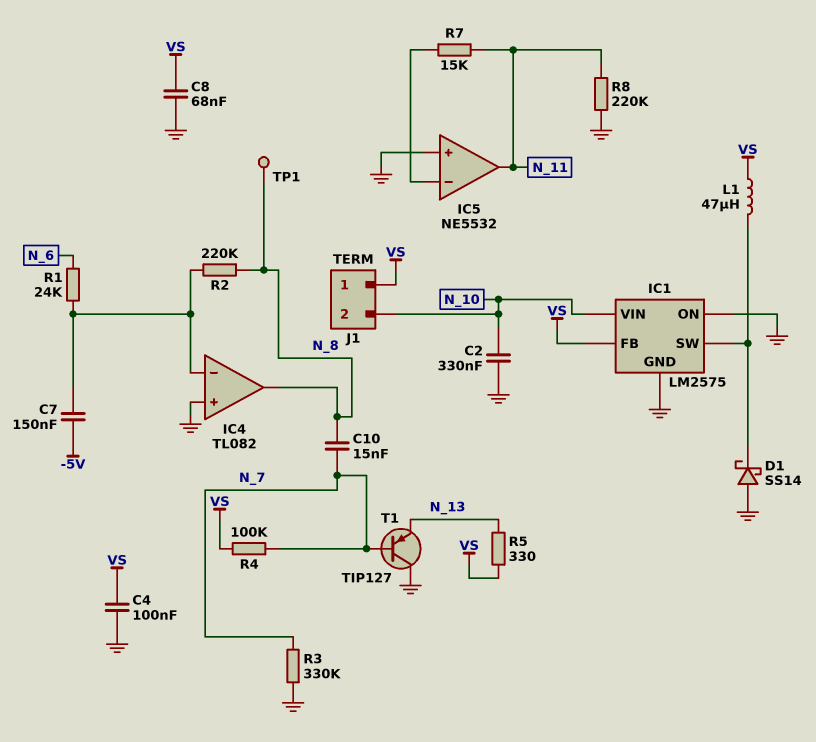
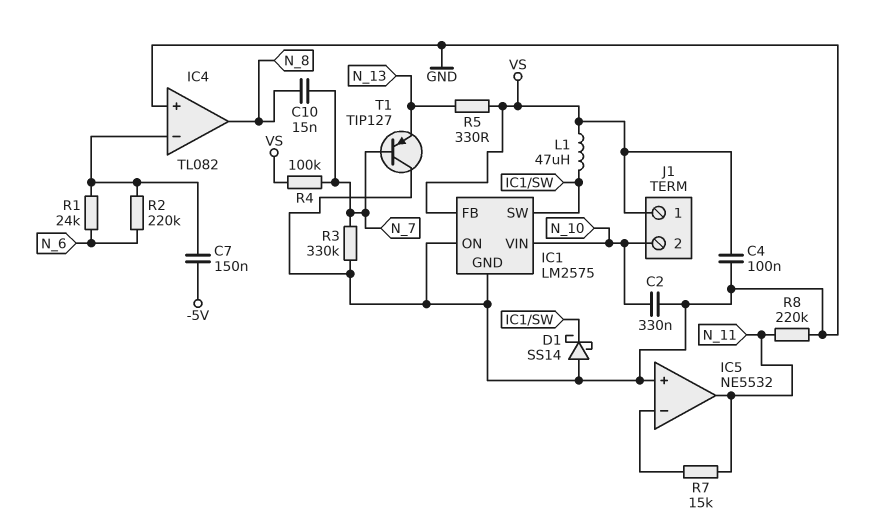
C8: 68nF (GND, VS) -> none
R2: 220k (IC4/in-, N_8) -> 220k (IC4/in-, N_6)
TP1: test point (N_8) -> none

